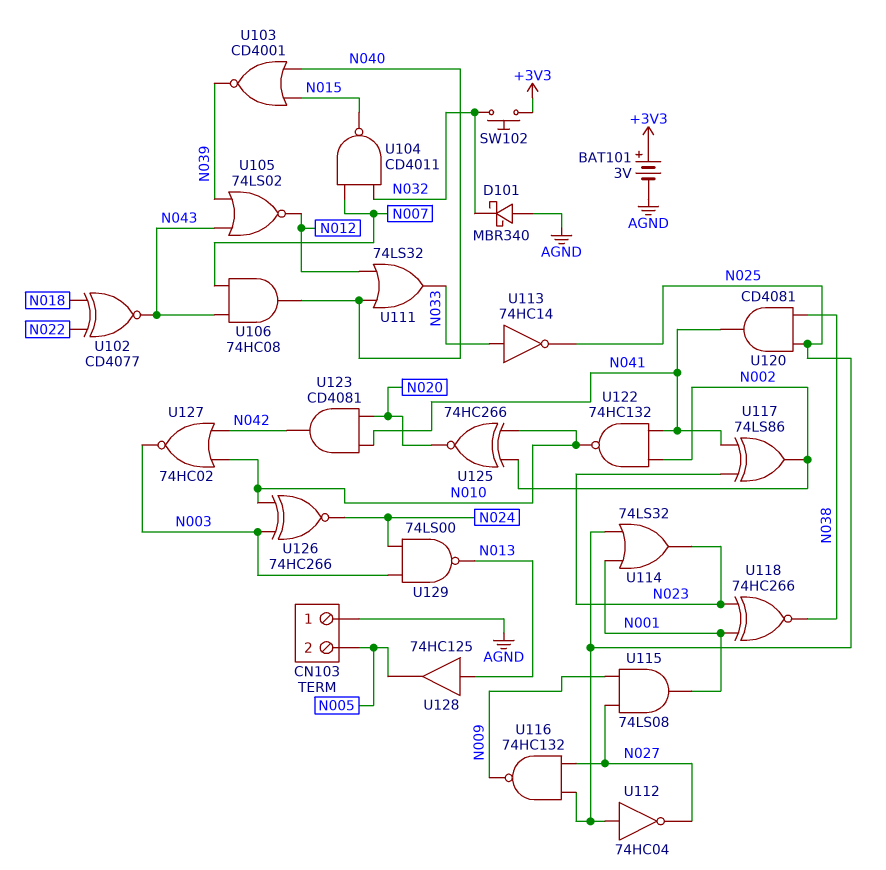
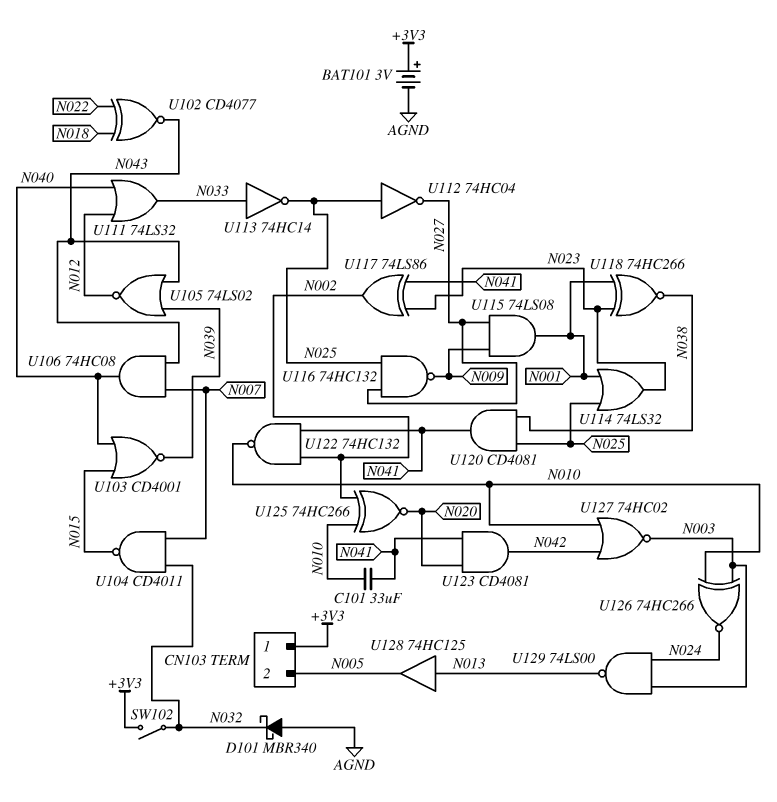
C101: none -> 33uF (N010, N041)
CN103 pin 1: AGND -> +3V3
SW102: button (+3V3, N032) -> switch (+3V3, N032)

